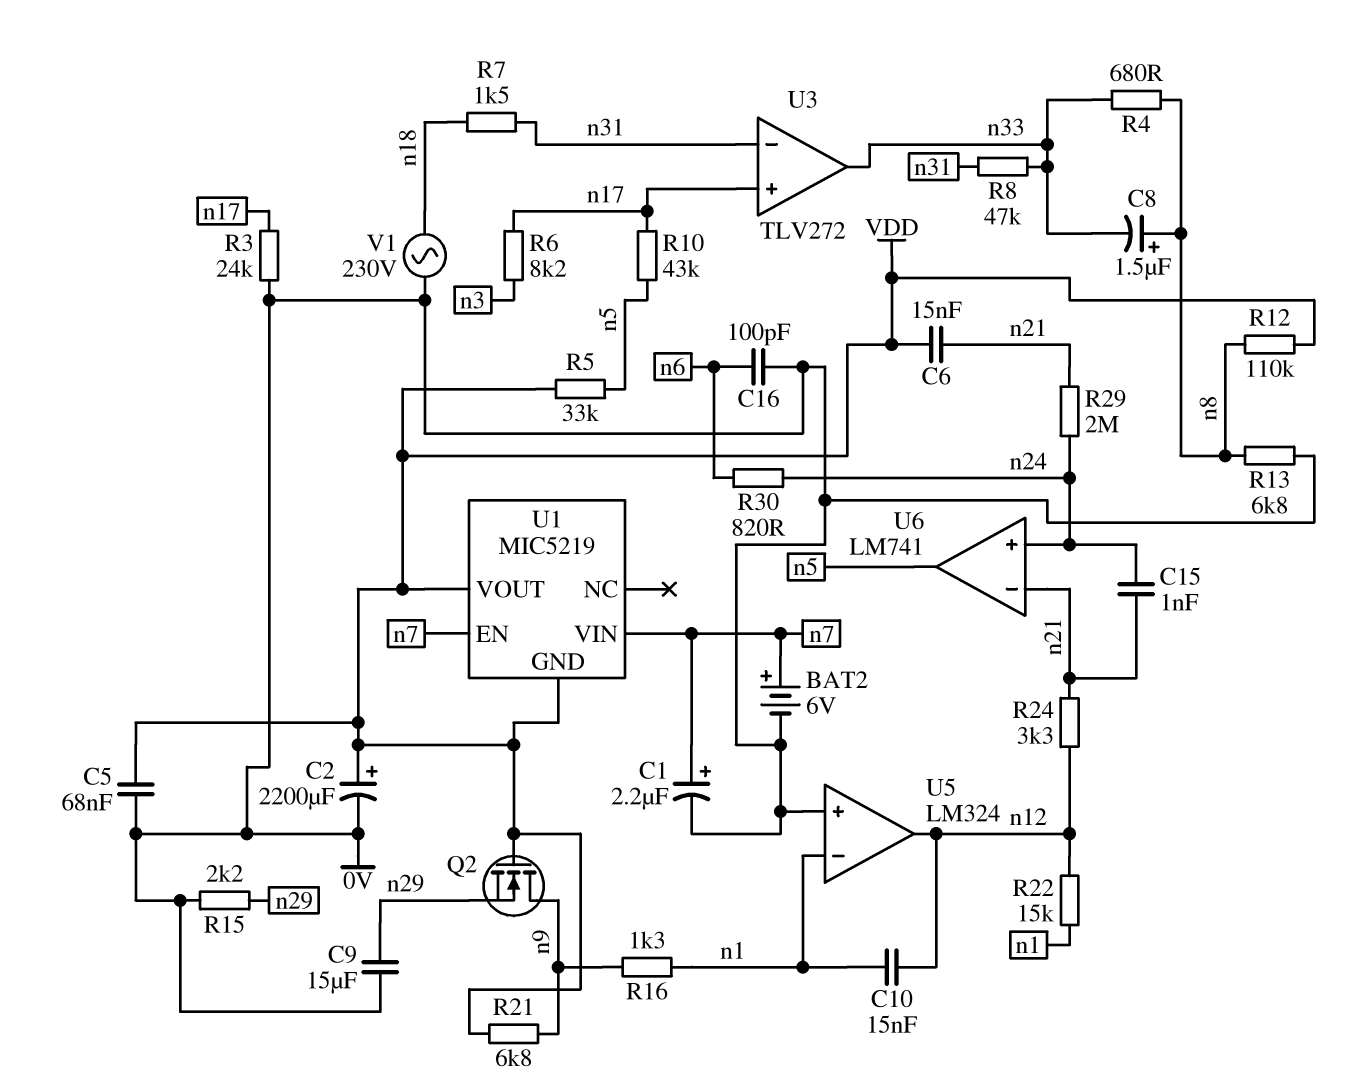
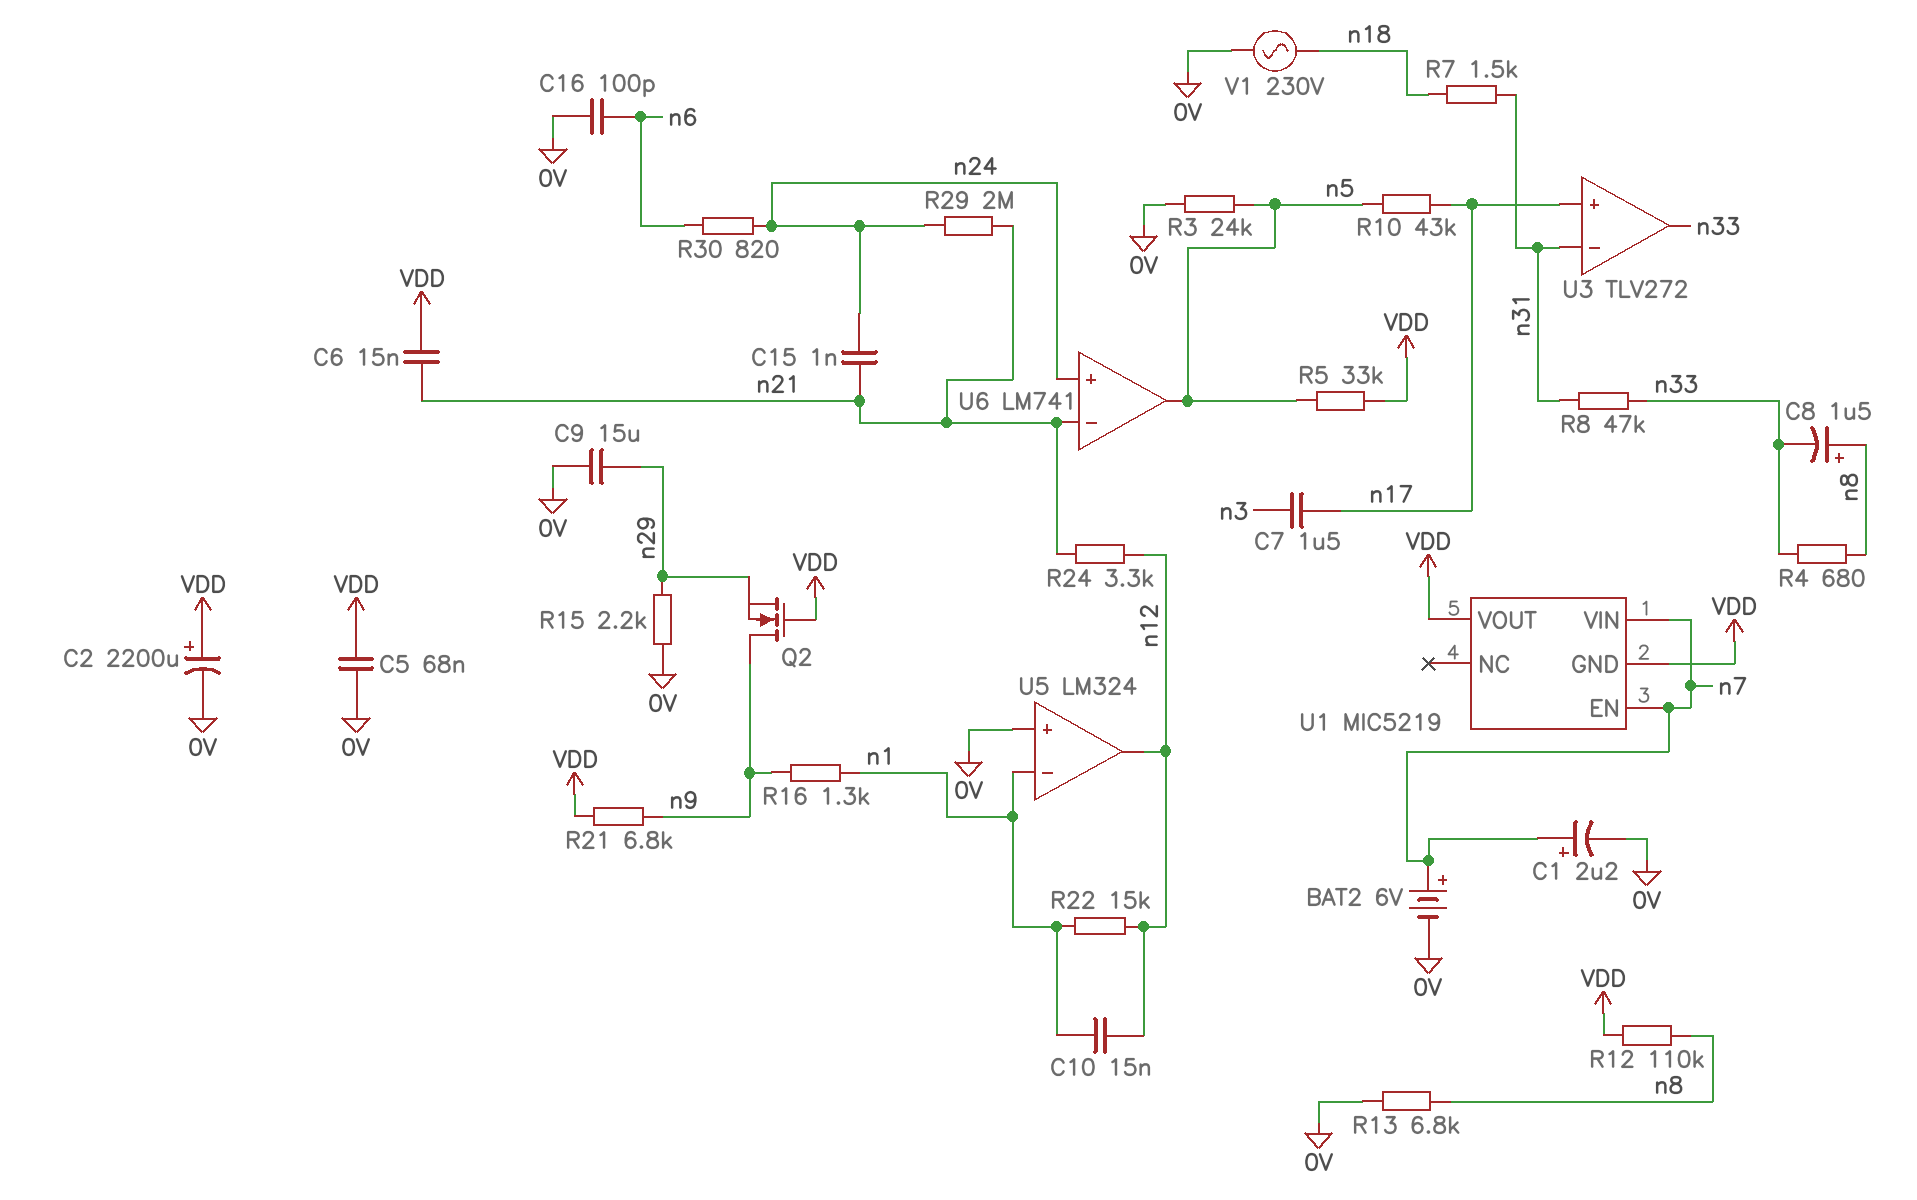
C7: none -> 1.5uF (n3, n17)
R3: 24k (0V, n17) -> 24k (0V, n5)
R6: 8.2k (n3, n17) -> none

